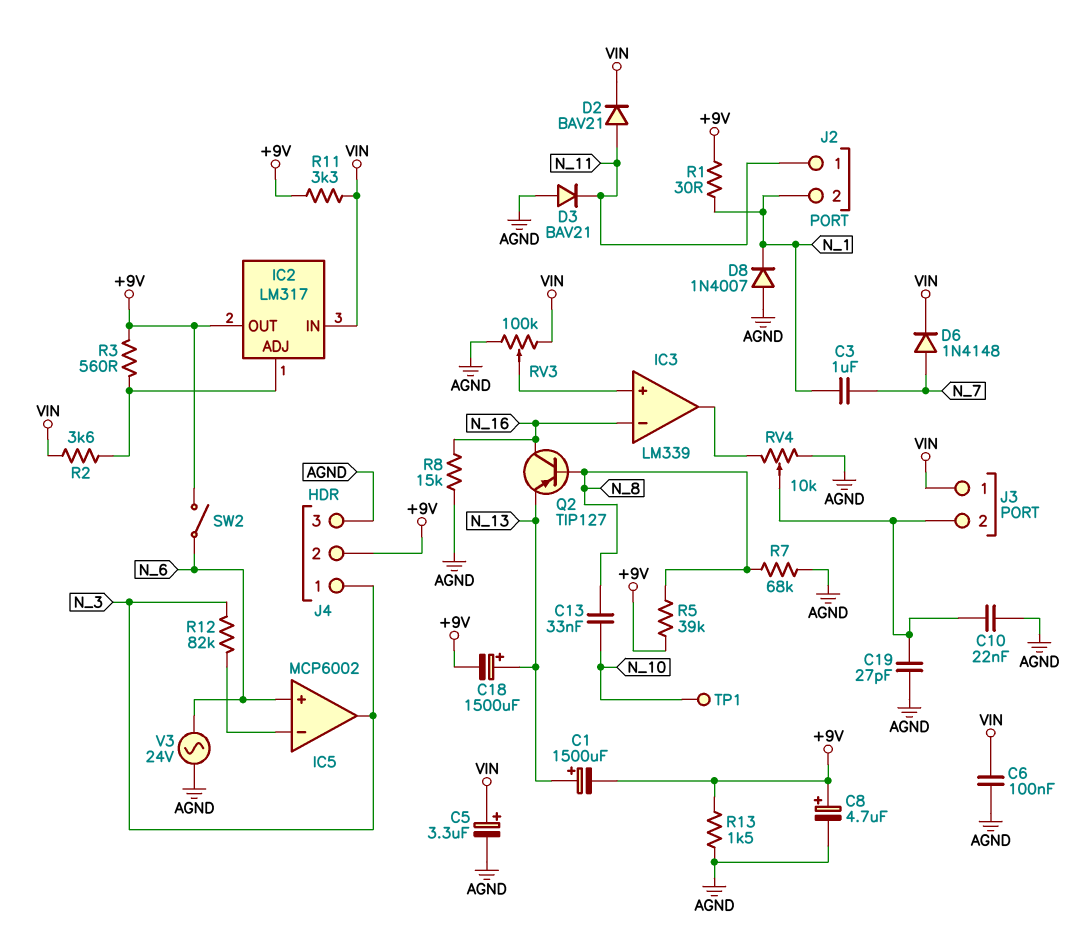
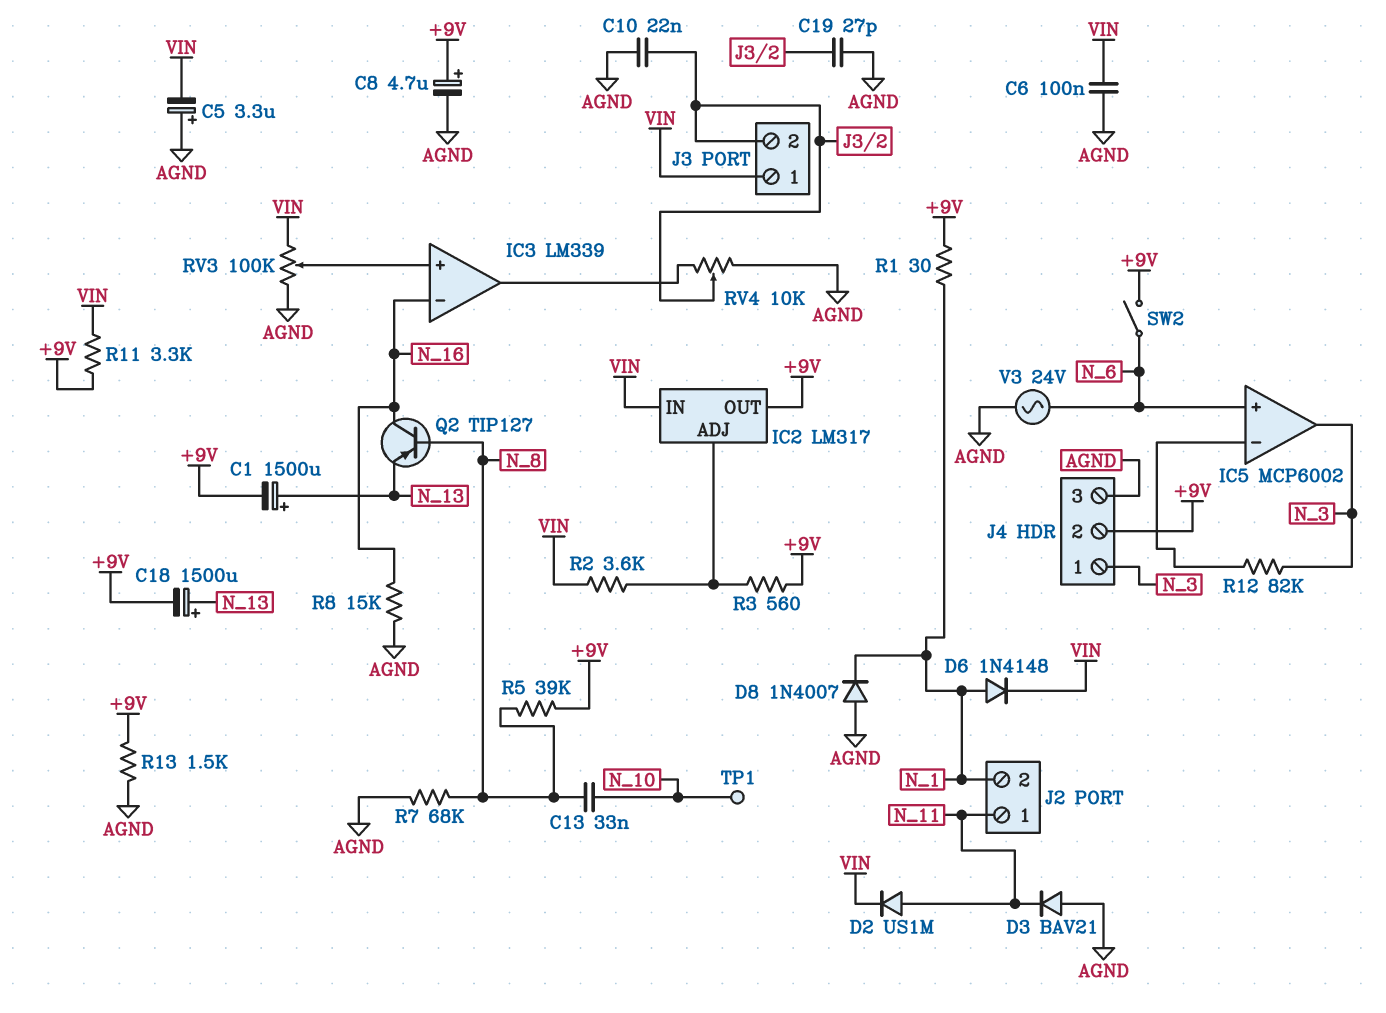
C3: 1uF (N_1, N_7) -> none
C5: 3.3uF (plus VIN, minus AGND) -> 3.3uF (plus AGND, minus VIN)
D2: diode BAV21 (A N_11, K VIN) -> diode US1M (A N_11, K VIN)
D6: diode 1N4148 (A N_7, K VIN) -> diode 1N4148 (A N_1, K VIN)

